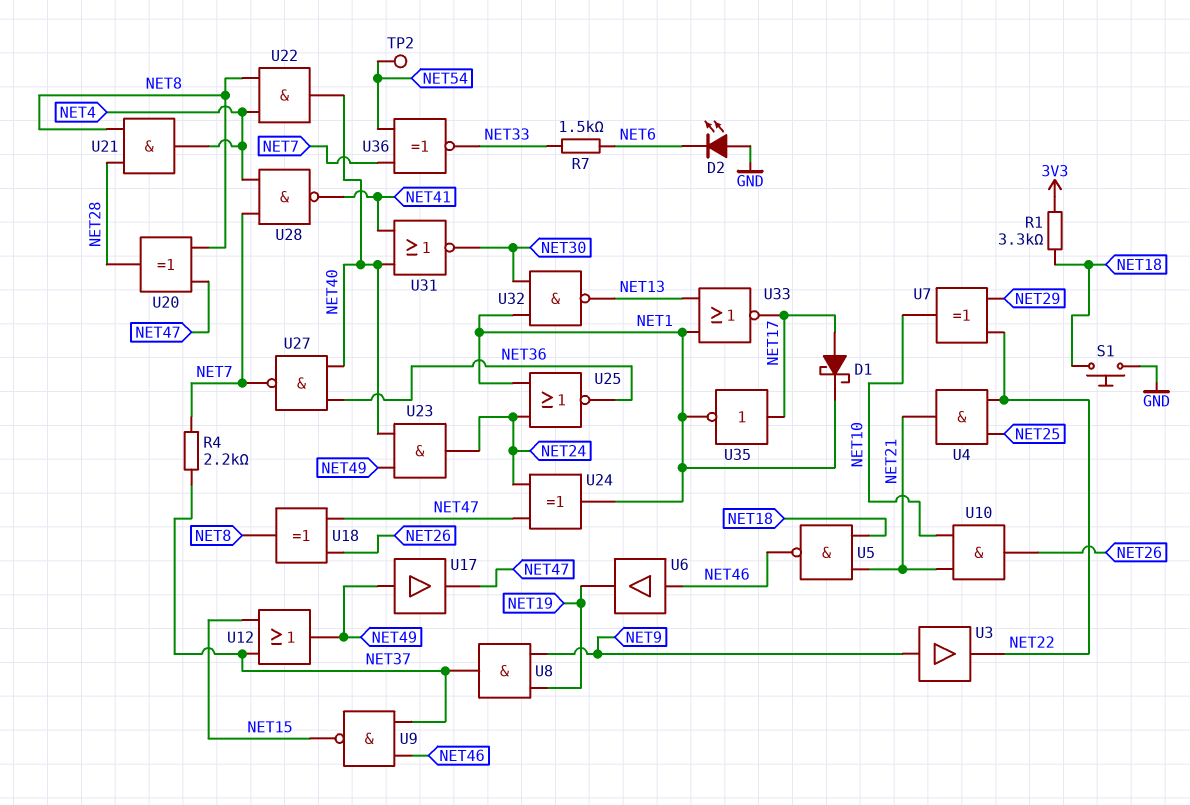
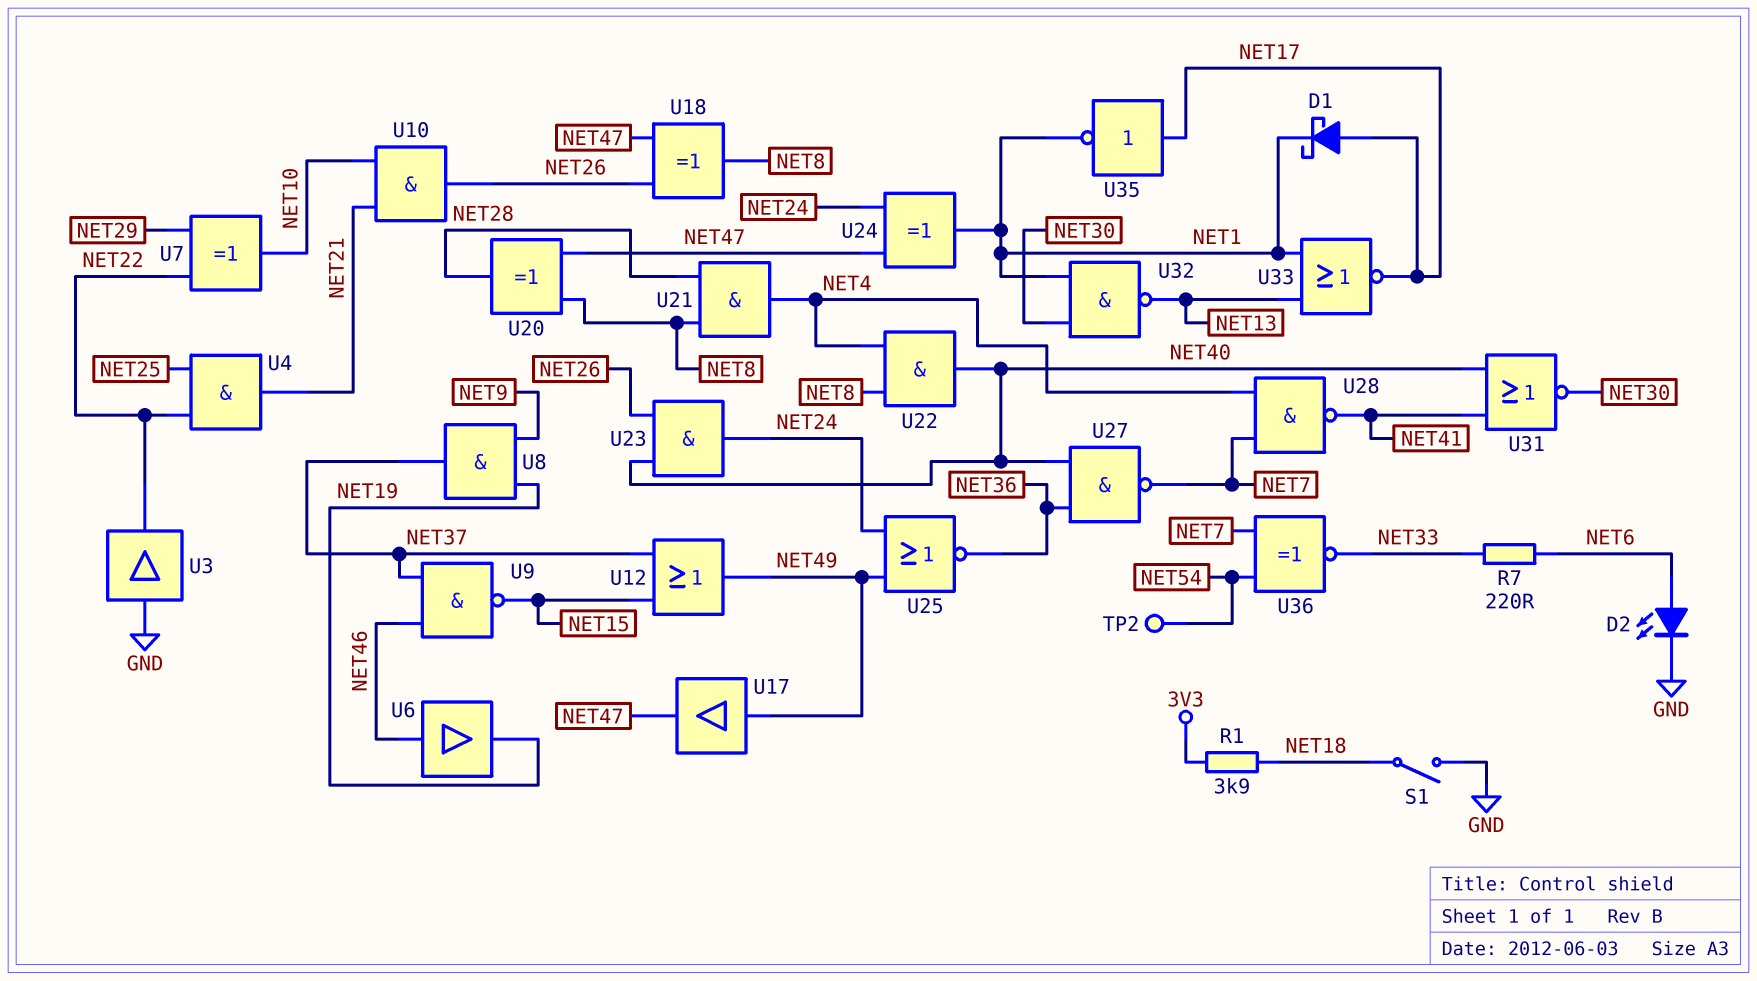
D2: LED (A GND, K NET6) -> LED (A NET6, K GND)
R1: 3.3k (3V3, NET18) -> 3.9k (3V3, NET18)
R4: 2.2k (NET7, NET37) -> none
R7: 1.5k (NET6, NET33) -> 220 (NET6, NET33)
S1: button (GND, NET18) -> switch (GND, NET18)
U3: buffer (in NET9, out NET22) -> buffer (in GND, out NET22)
U5: NAND (in NET18, in NET21, out NET46) -> none
U23: AND (in NET40, in NET49, out NET24) -> AND (in NET26, in NET40, out NET24)
U25: NOR (in NET1, in NET24, out NET36) -> NOR (in NET24, in NET49, out NET36)

